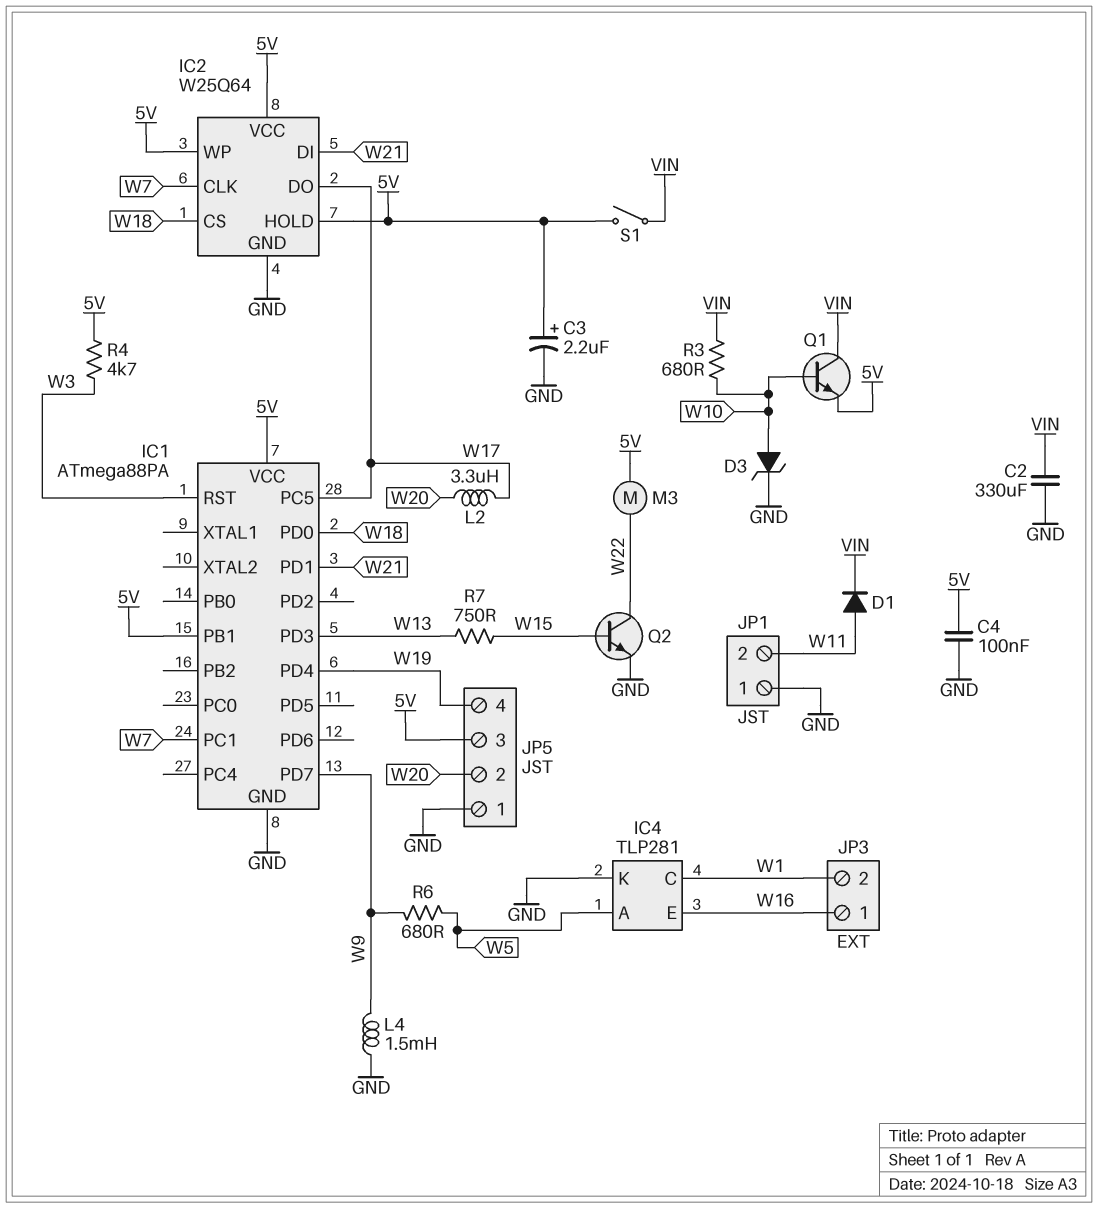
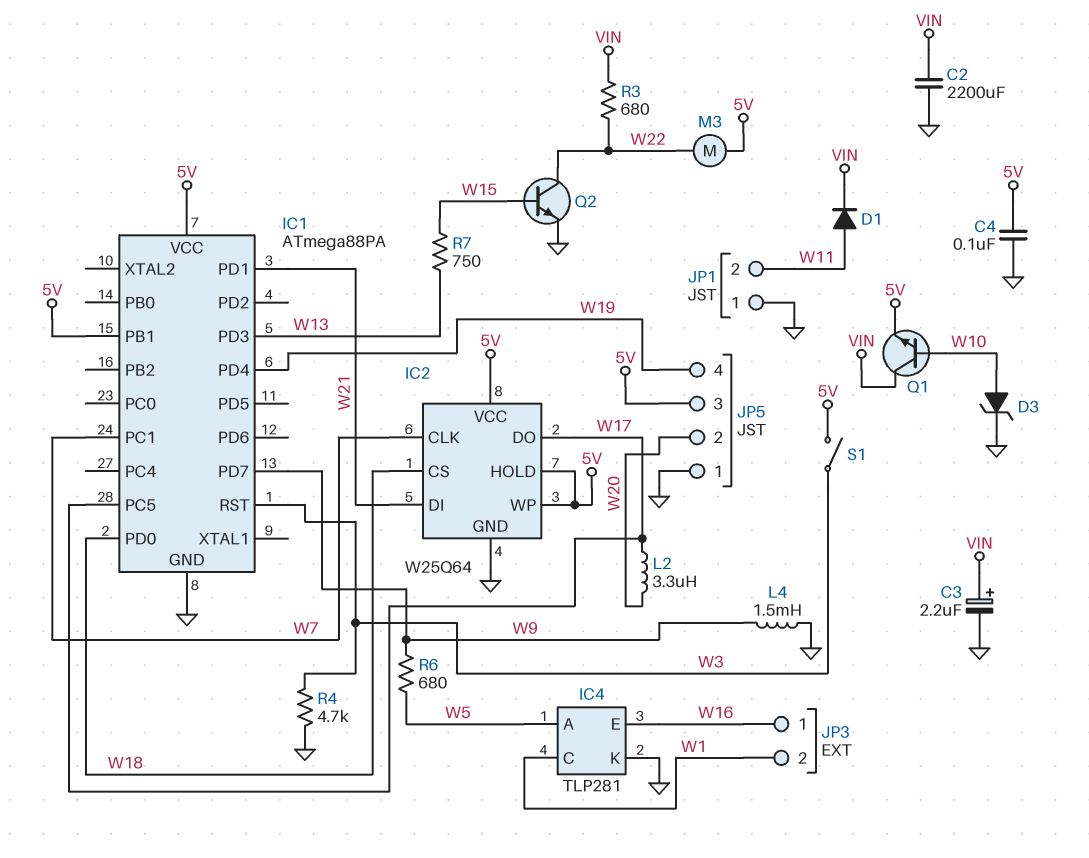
C2: 330uF (GND, VIN) -> 2200uF (GND, VIN)
C3: 2.2uF (plus 5V, minus GND) -> 2.2uF (plus VIN, minus GND)
R3: 680 (VIN, W10) -> 680 (VIN, W22)
R4: 4.7k (5V, W3) -> 4.7k (GND, W3)
S1: switch (5V, VIN) -> switch (5V, W3)

